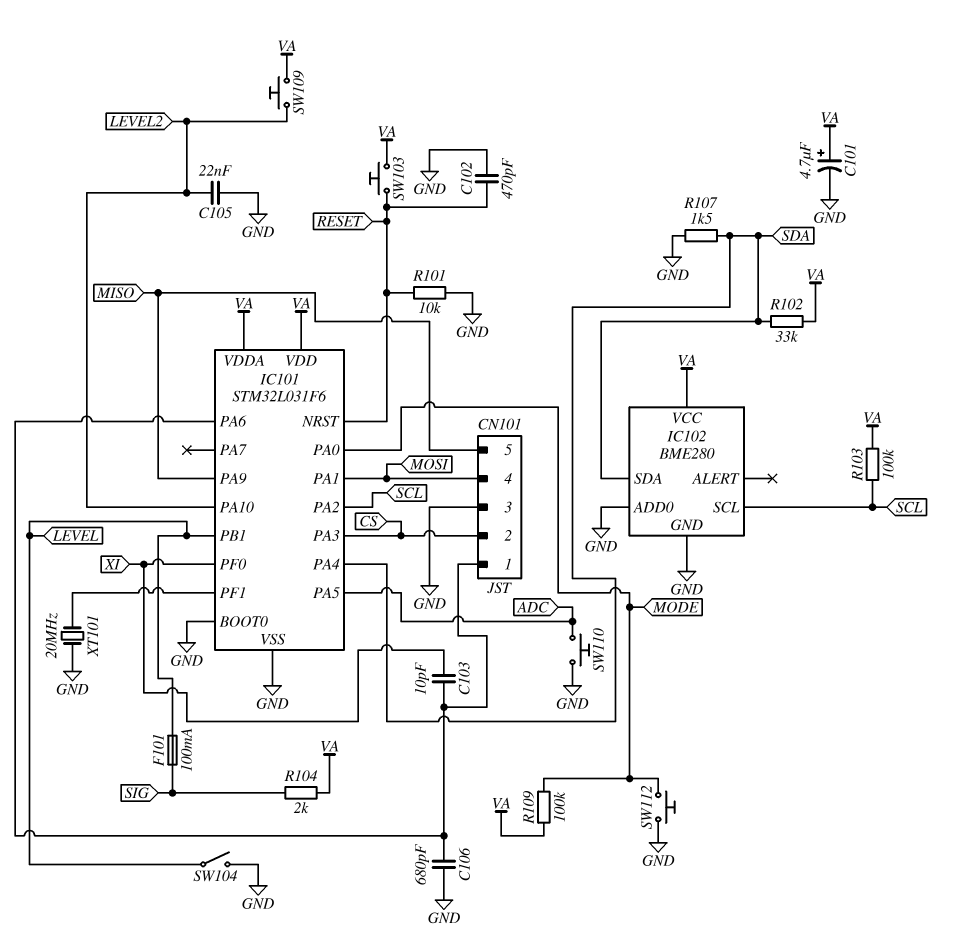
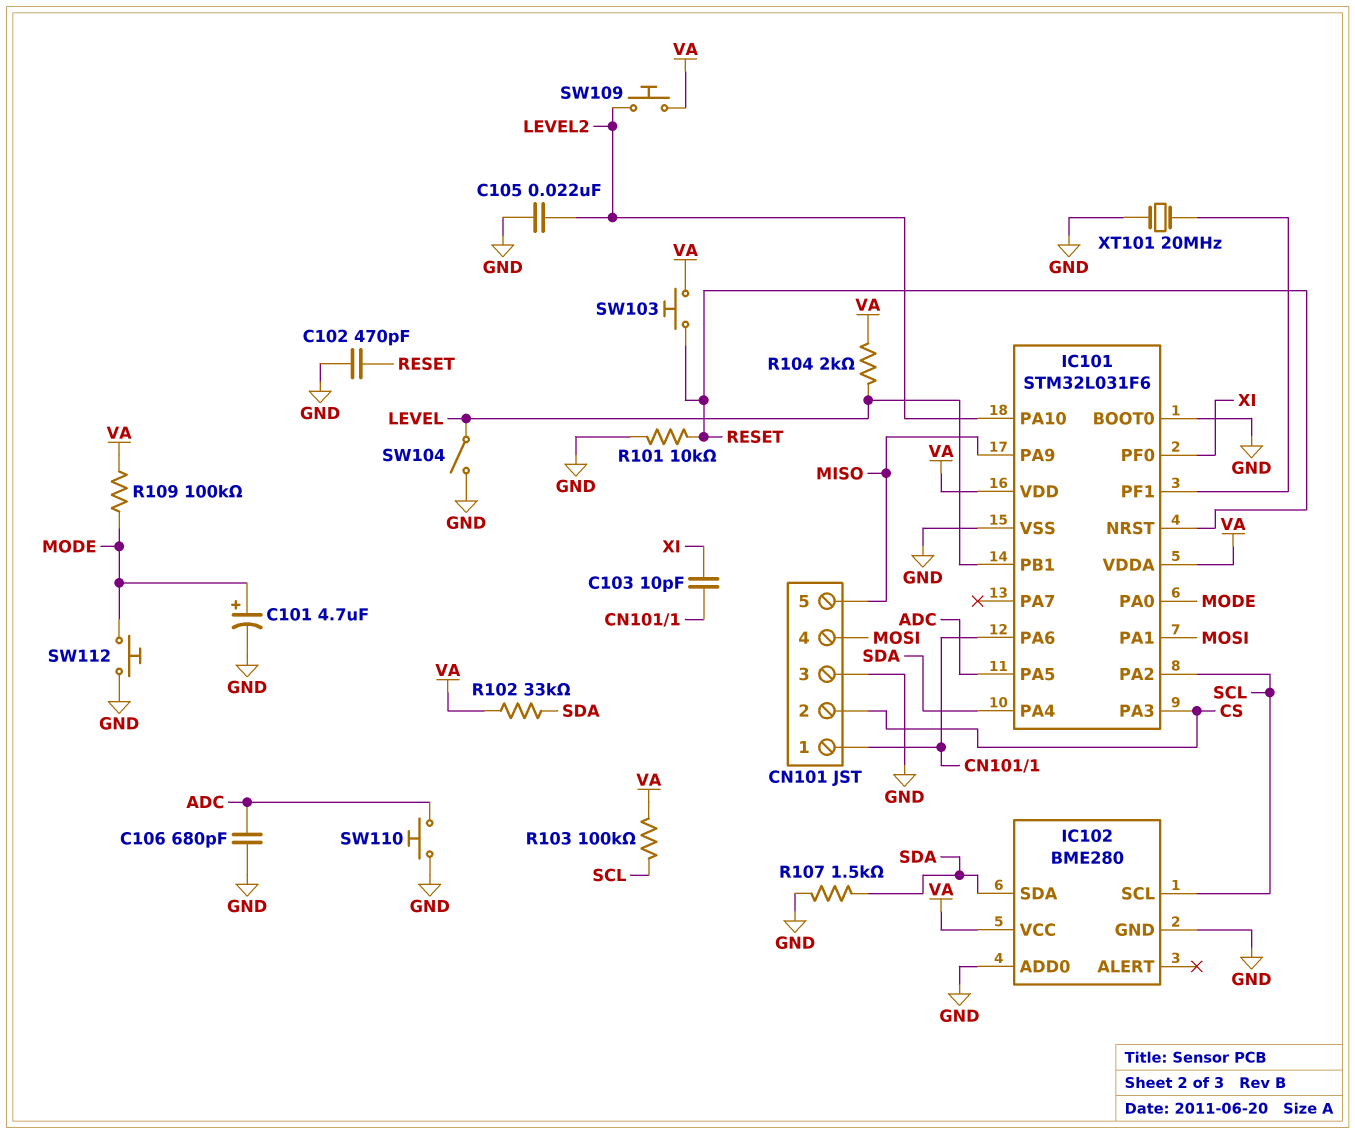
C101: 4.7uF (plus VA, minus GND) -> 4.7uF (plus MODE, minus GND)
C106: 680pF (CN101/1, GND) -> 680pF (ADC, GND)
F101: 100mA (LEVEL, SIG) -> none
R104: 2k (SIG, VA) -> 2k (LEVEL, VA)

